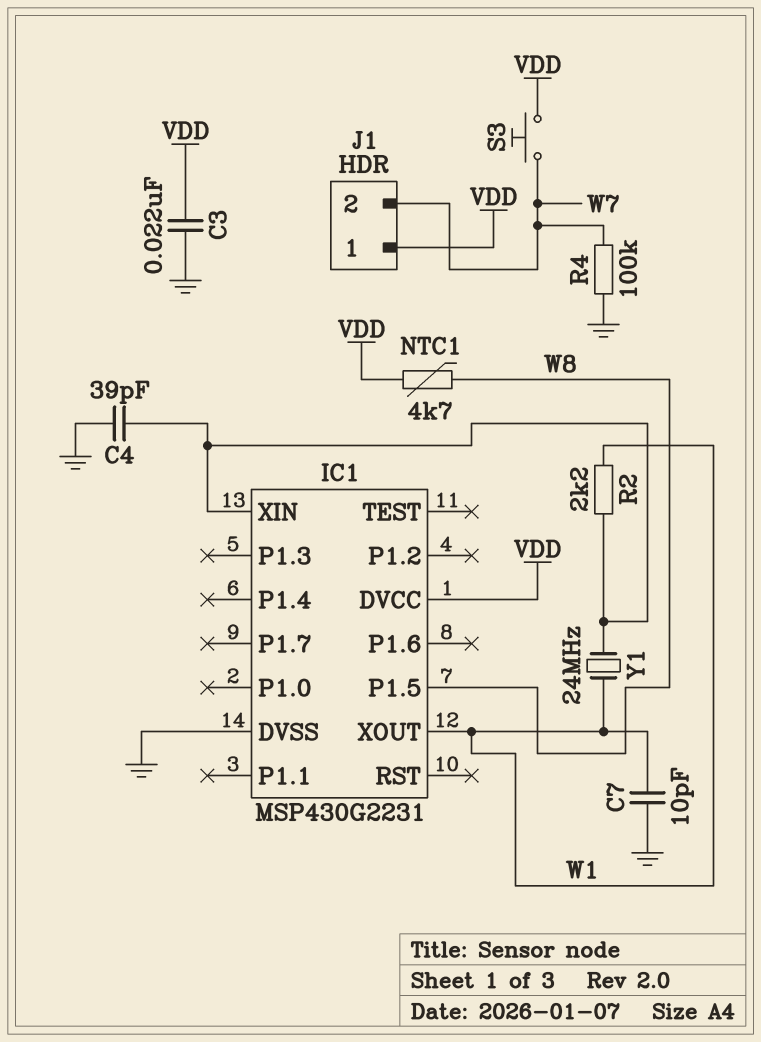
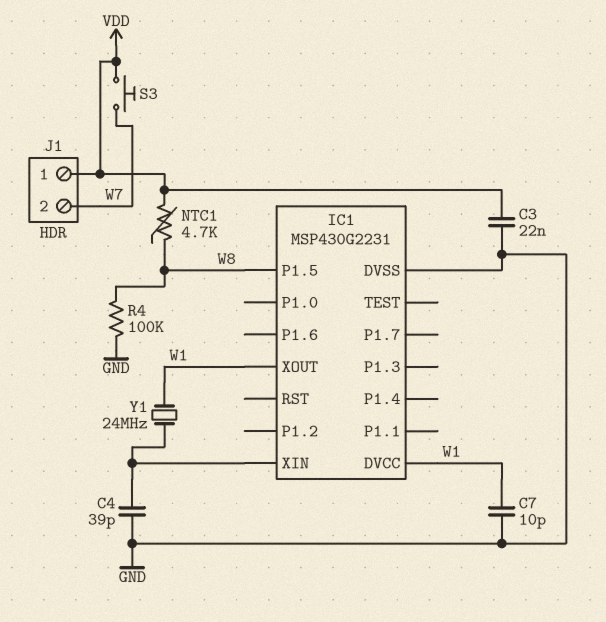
IC1 pin DVCC: VDD -> W1
R2: 2.2k (IC1/XIN, W1) -> none
R4: 100k (GND, W7) -> 100k (GND, W8)

